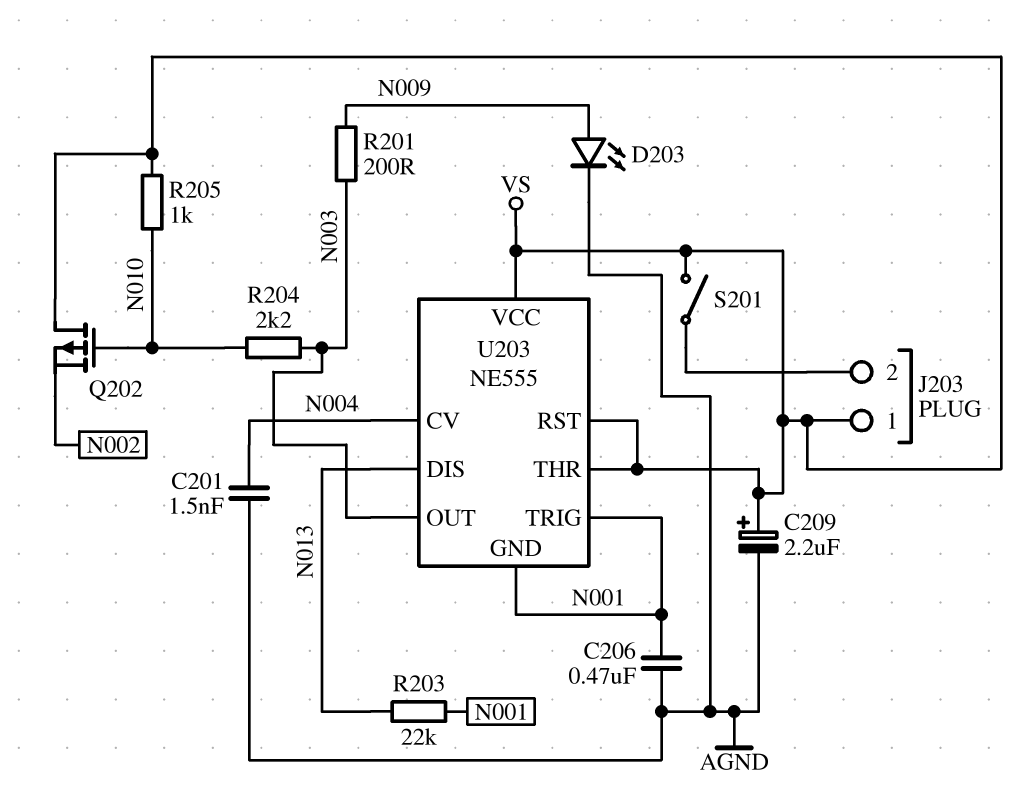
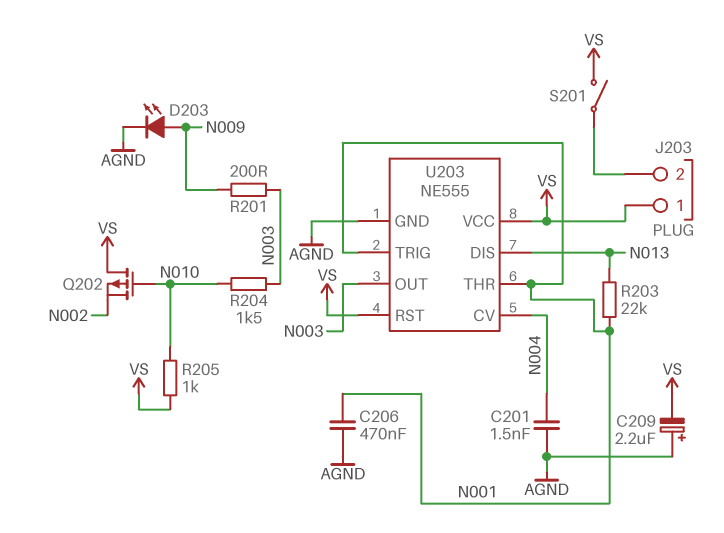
C209: 2.2uF (plus VS, minus AGND) -> 2.2uF (plus AGND, minus VS)
R204: 2.2k (N003, N010) -> 1.5k (N003, N010)
U203 pin GND: N001 -> AGND
U203 pin THR: VS -> N001

